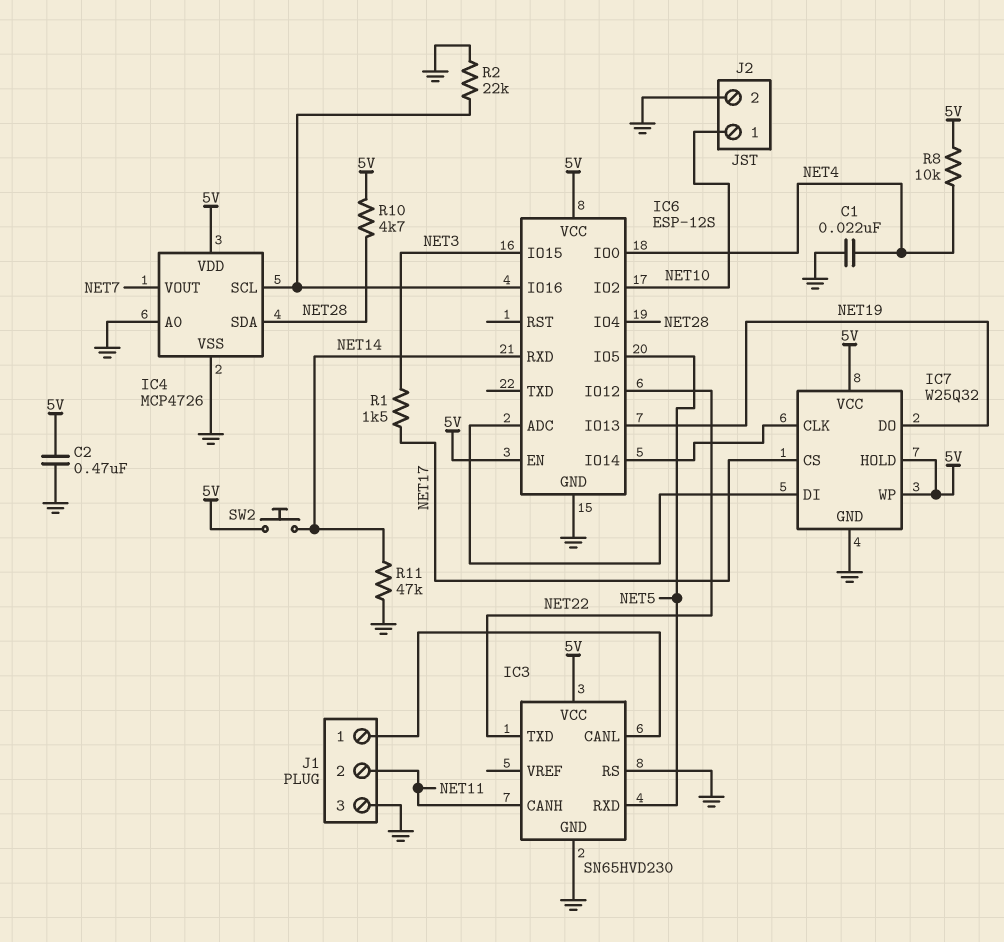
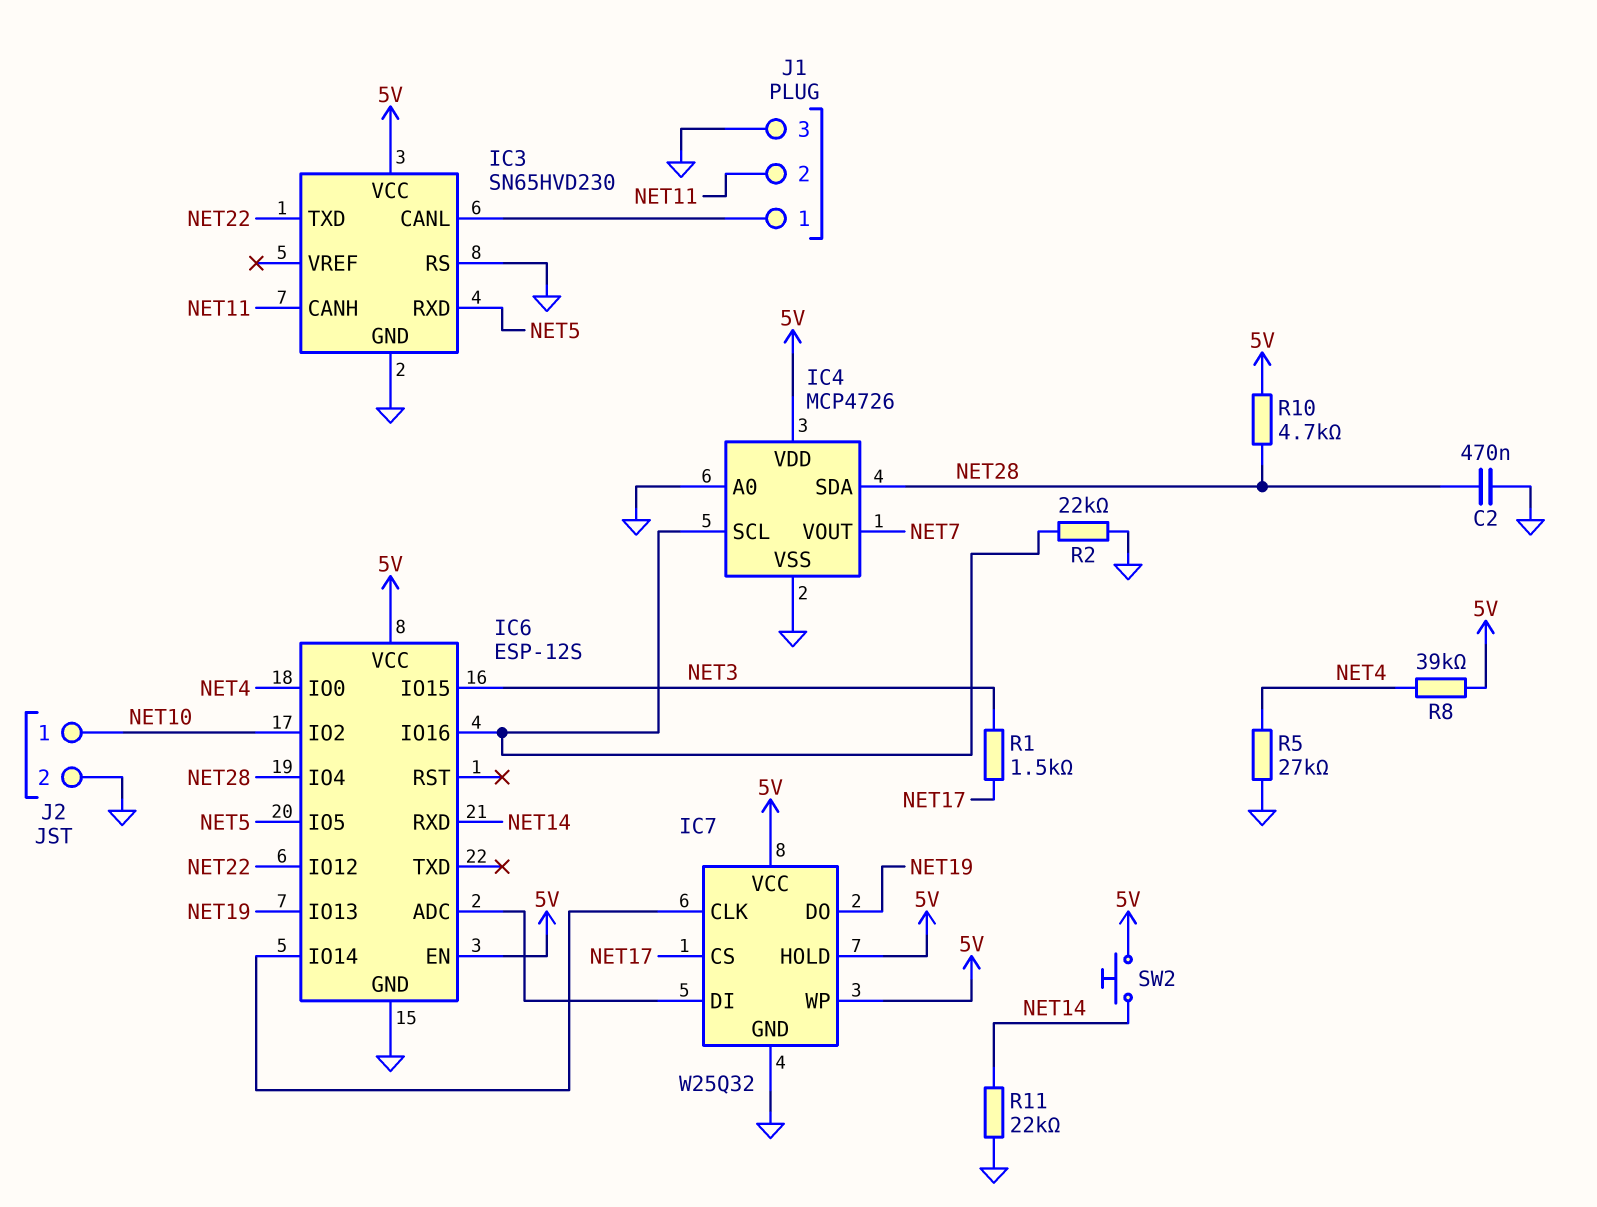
C1: 22nF (GND, NET4) -> none
C2: 470nF (5V, GND) -> 470nF (GND, NET28)
R5: none -> 27k (GND, NET4)
R8: 10k (5V, NET4) -> 39k (5V, NET4)
R11: 47k (GND, NET14) -> 22k (GND, NET14)

